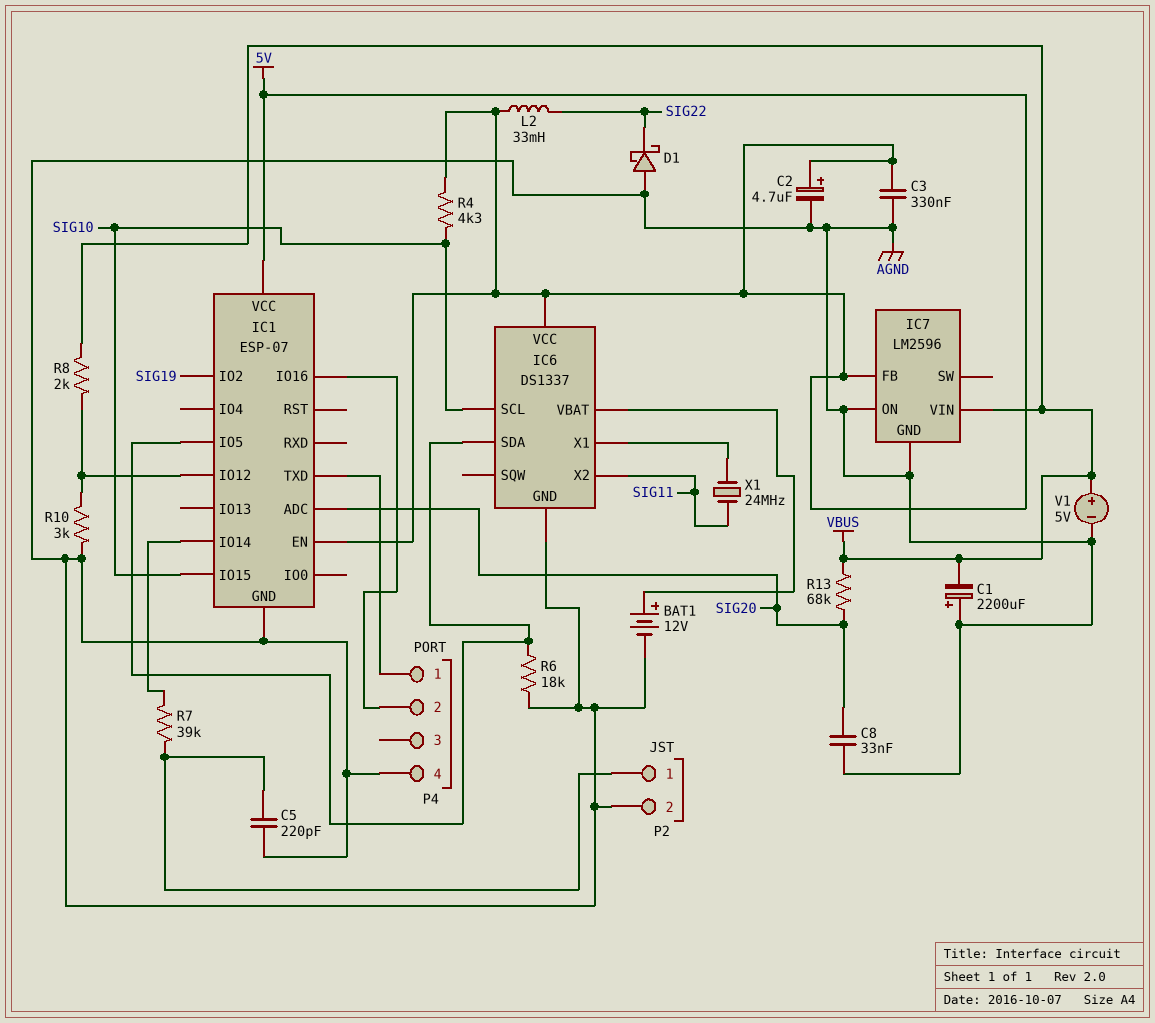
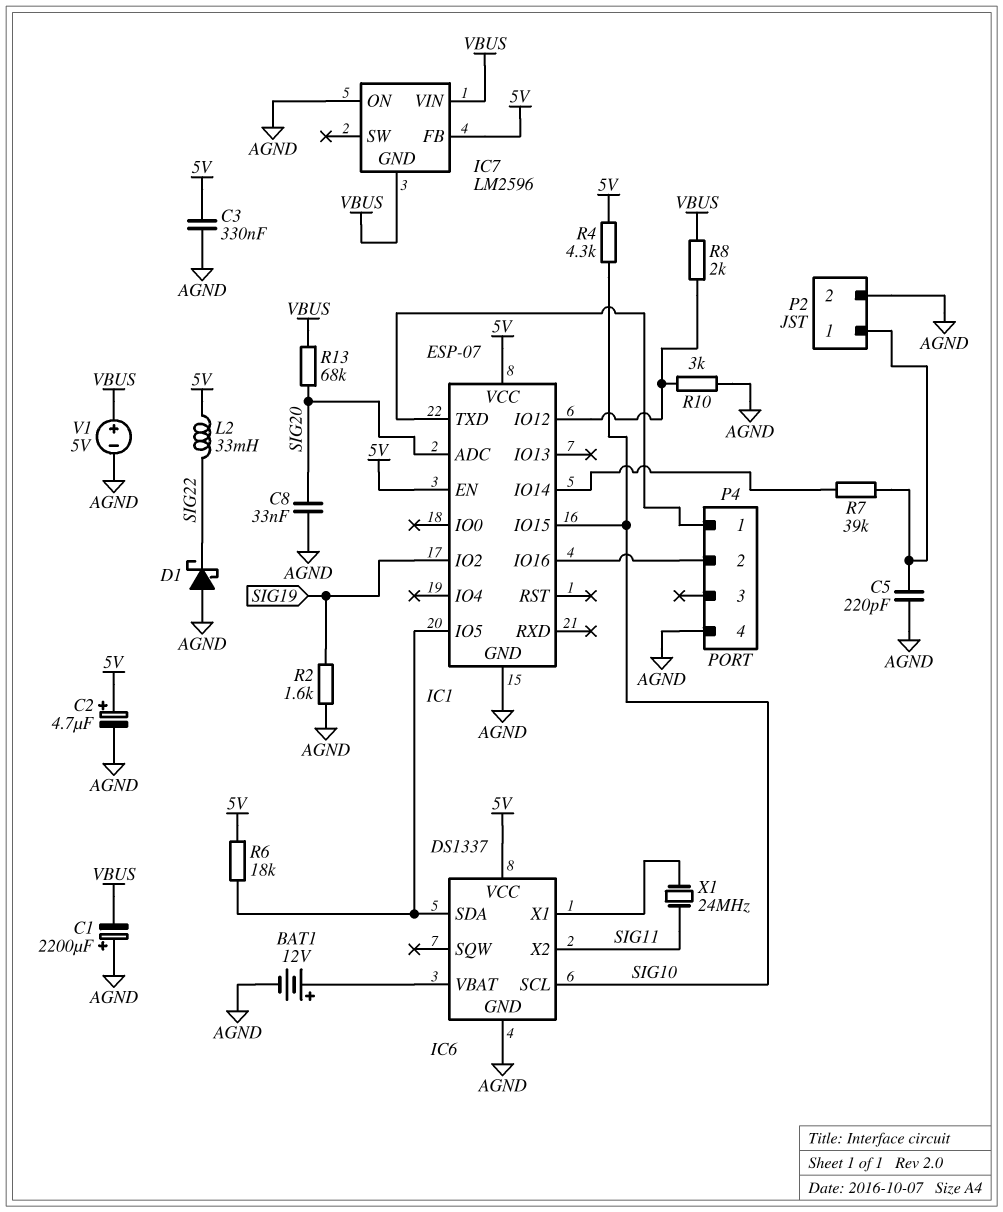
IC7 pin GND: AGND -> VBUS
R2: none -> 1.6k (AGND, SIG19)
R6: 18k (AGND, IC1/IO5) -> 18k (5V, IC1/IO5)

